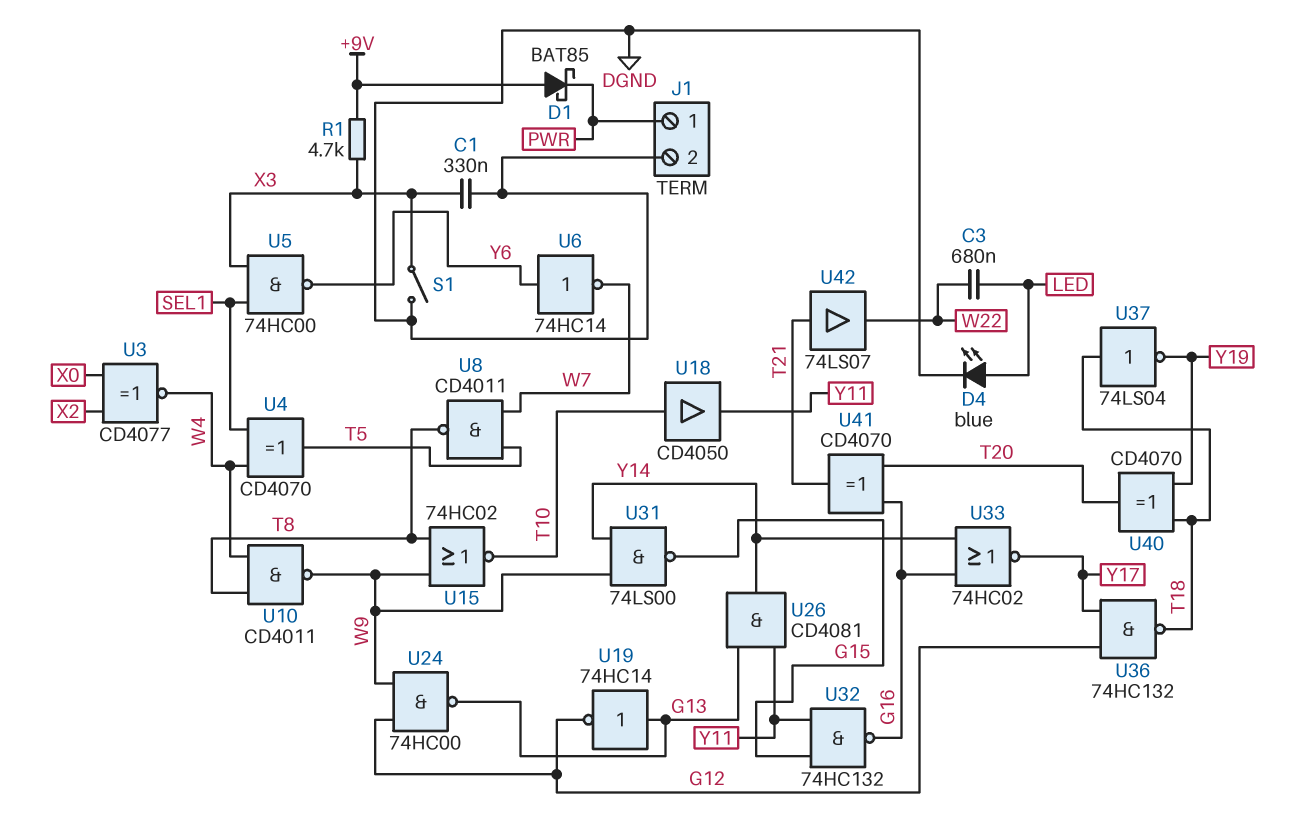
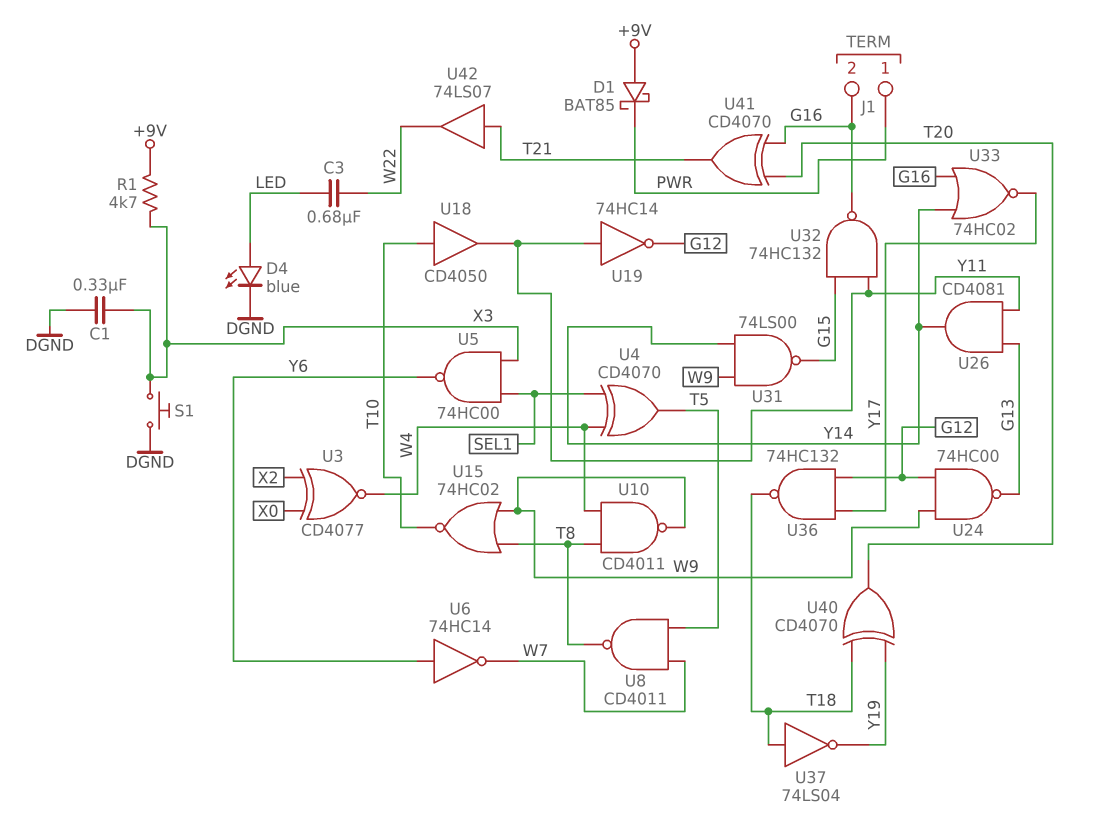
J1 pin 2: DGND -> G16
S1: switch (DGND, X3) -> button (DGND, X3)
U19: NOT 74HC14 (in G13, out G12) -> NOT 74HC14 (in Y11, out G12)

